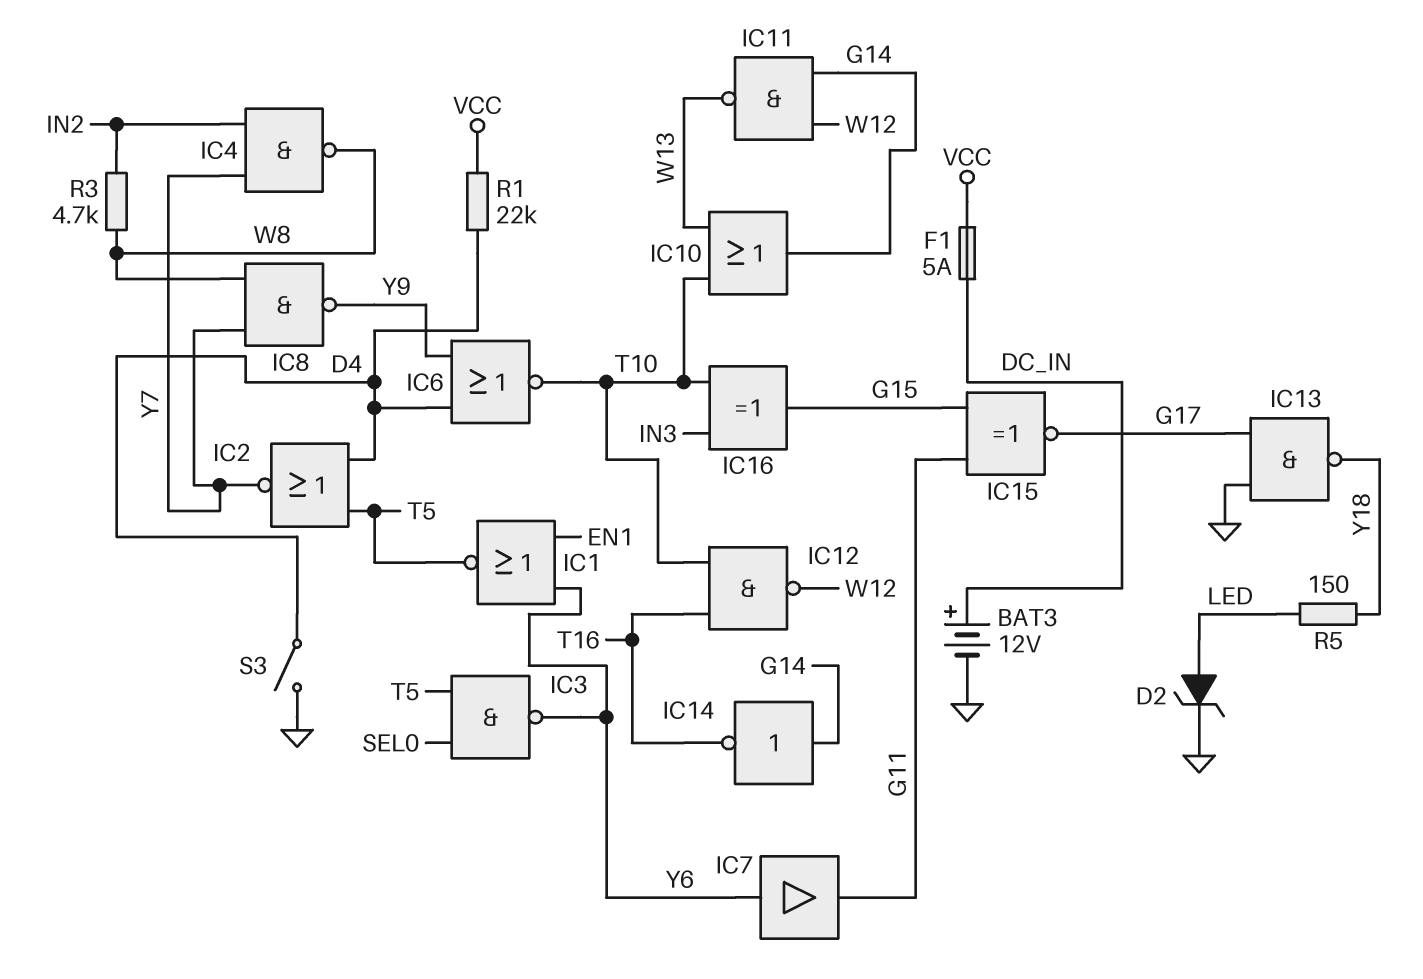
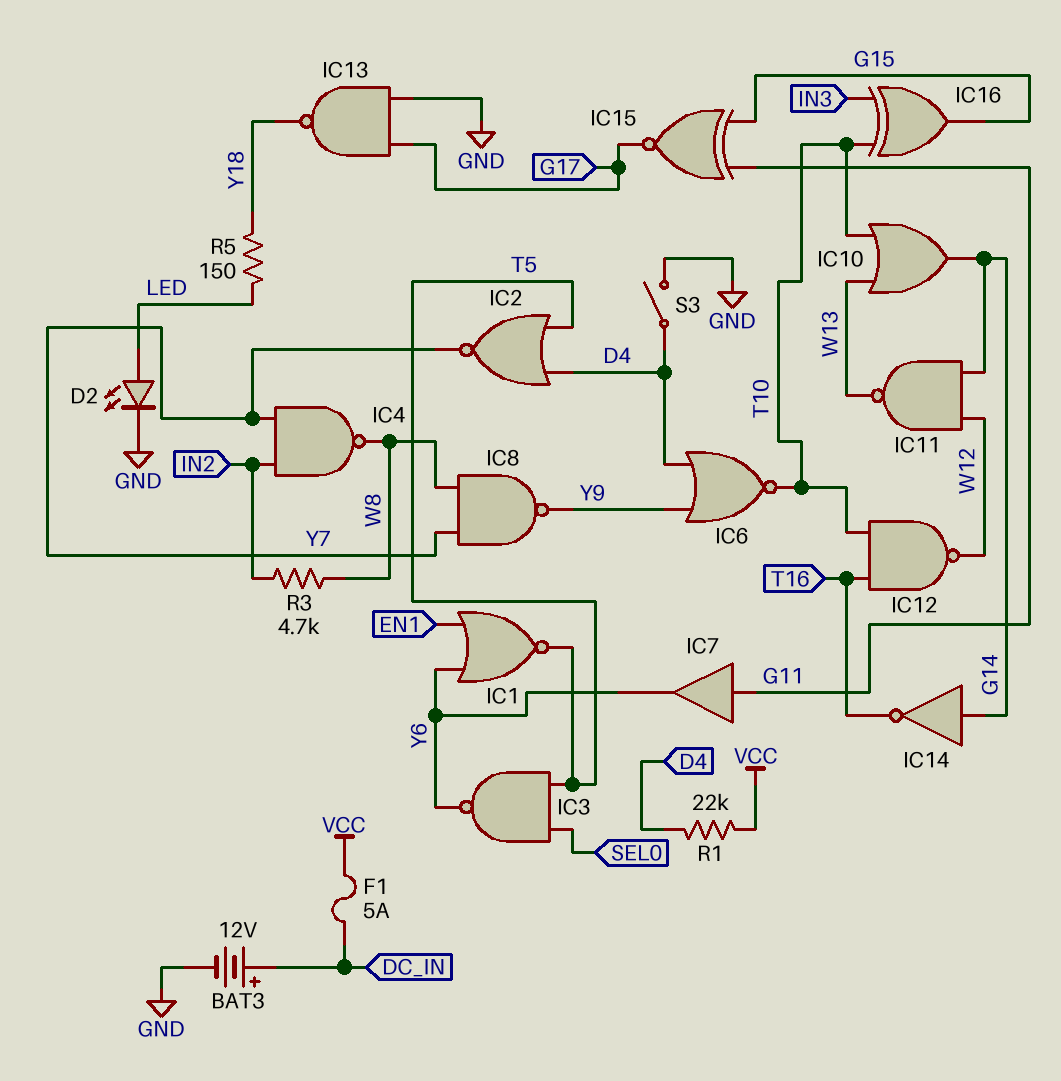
D2: zener (A LED, K GND) -> LED (A LED, K GND)
IC7: buffer (in Y6, out G11) -> buffer (in G11, out Y6)

